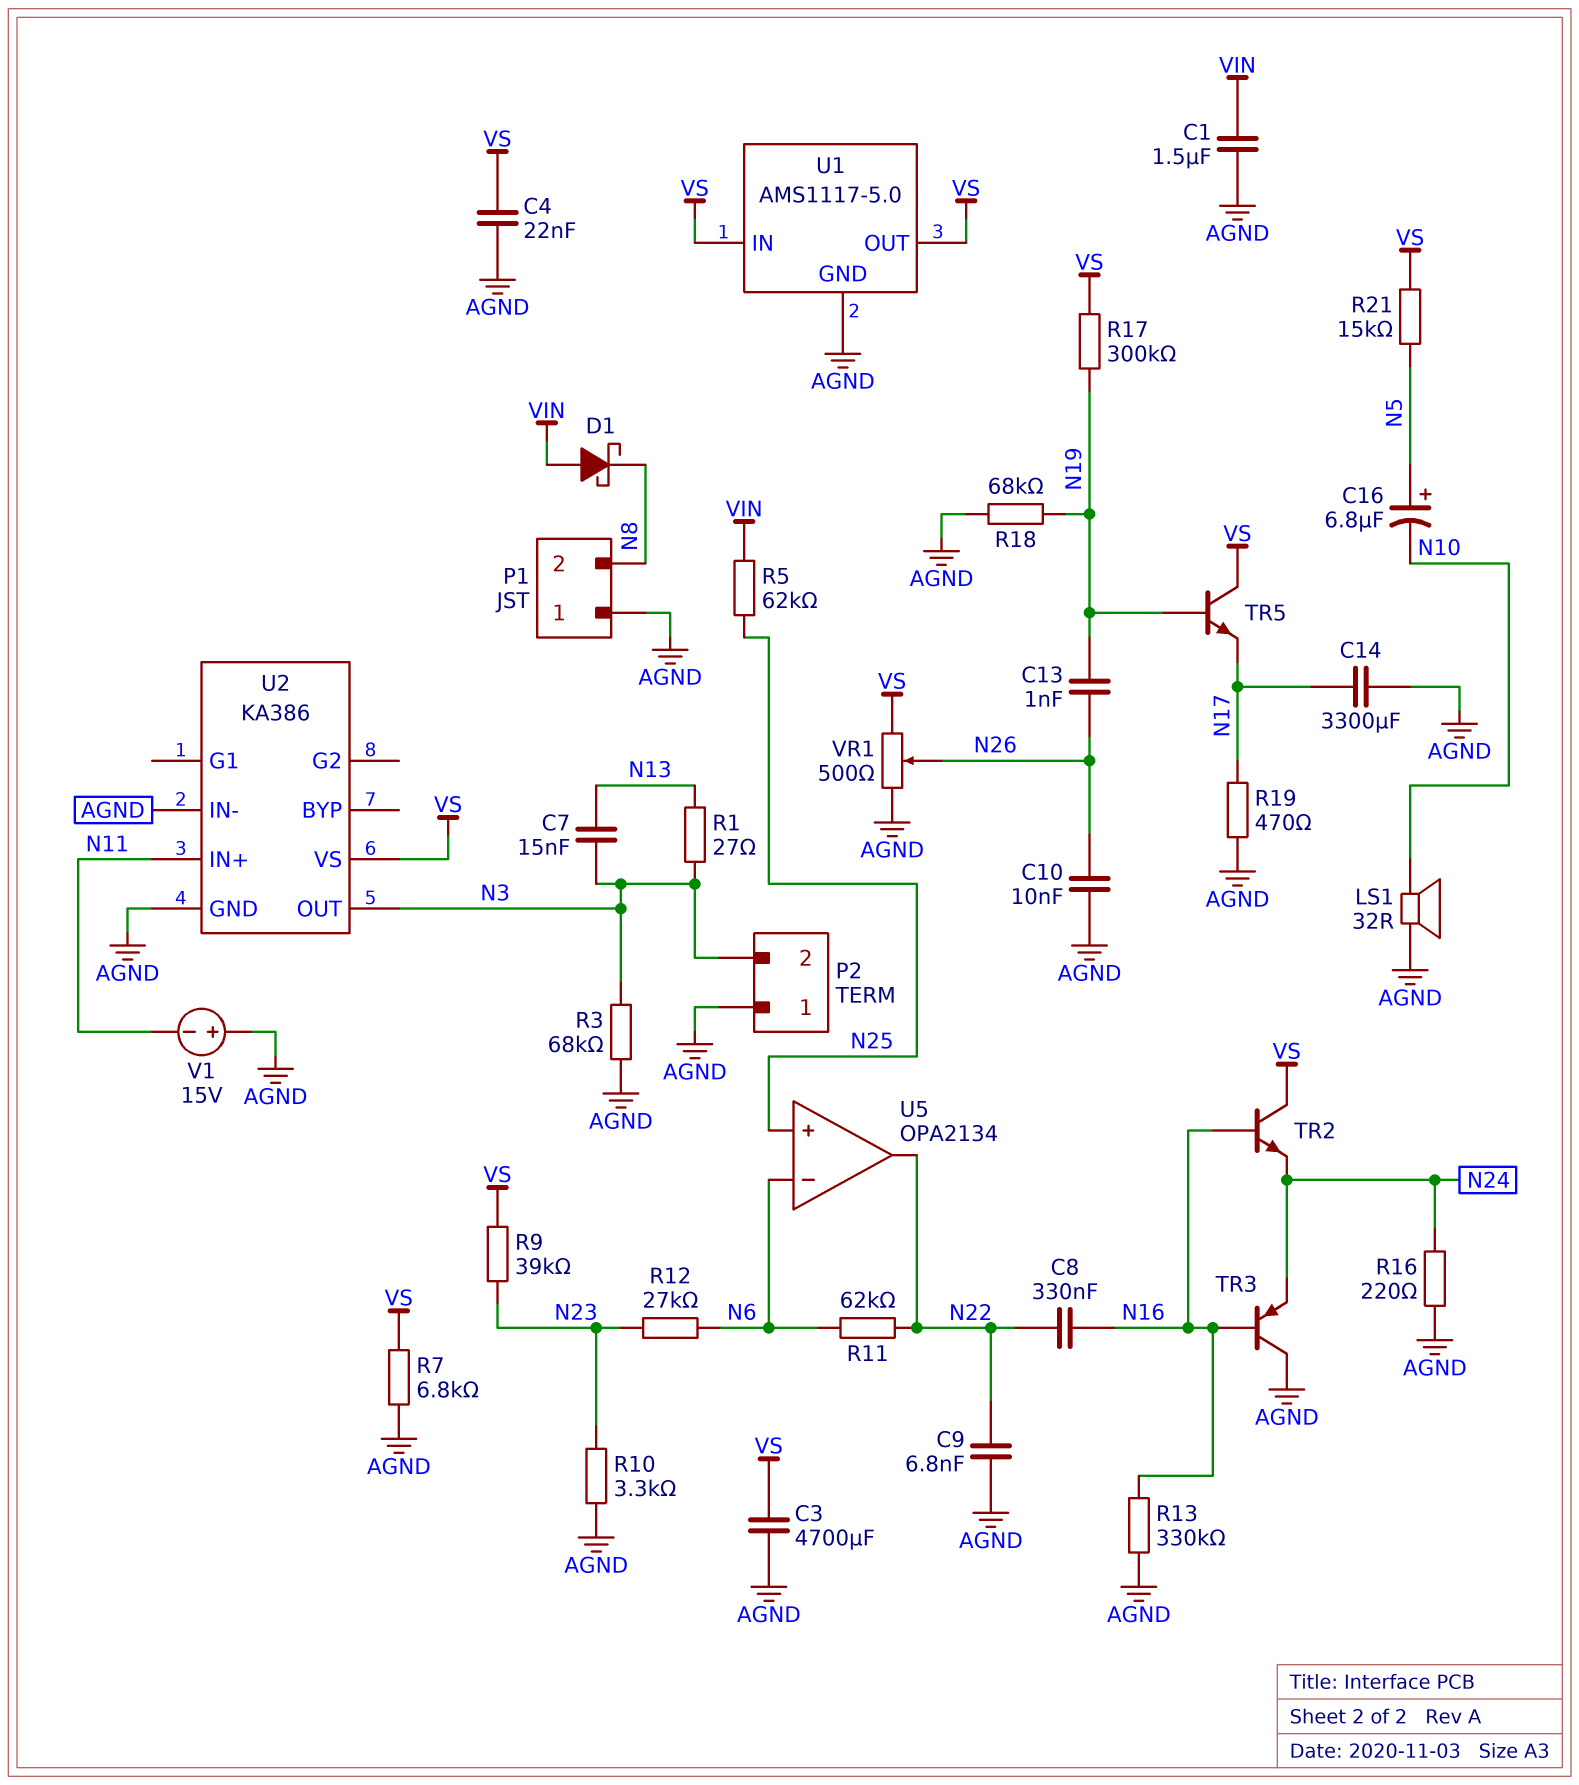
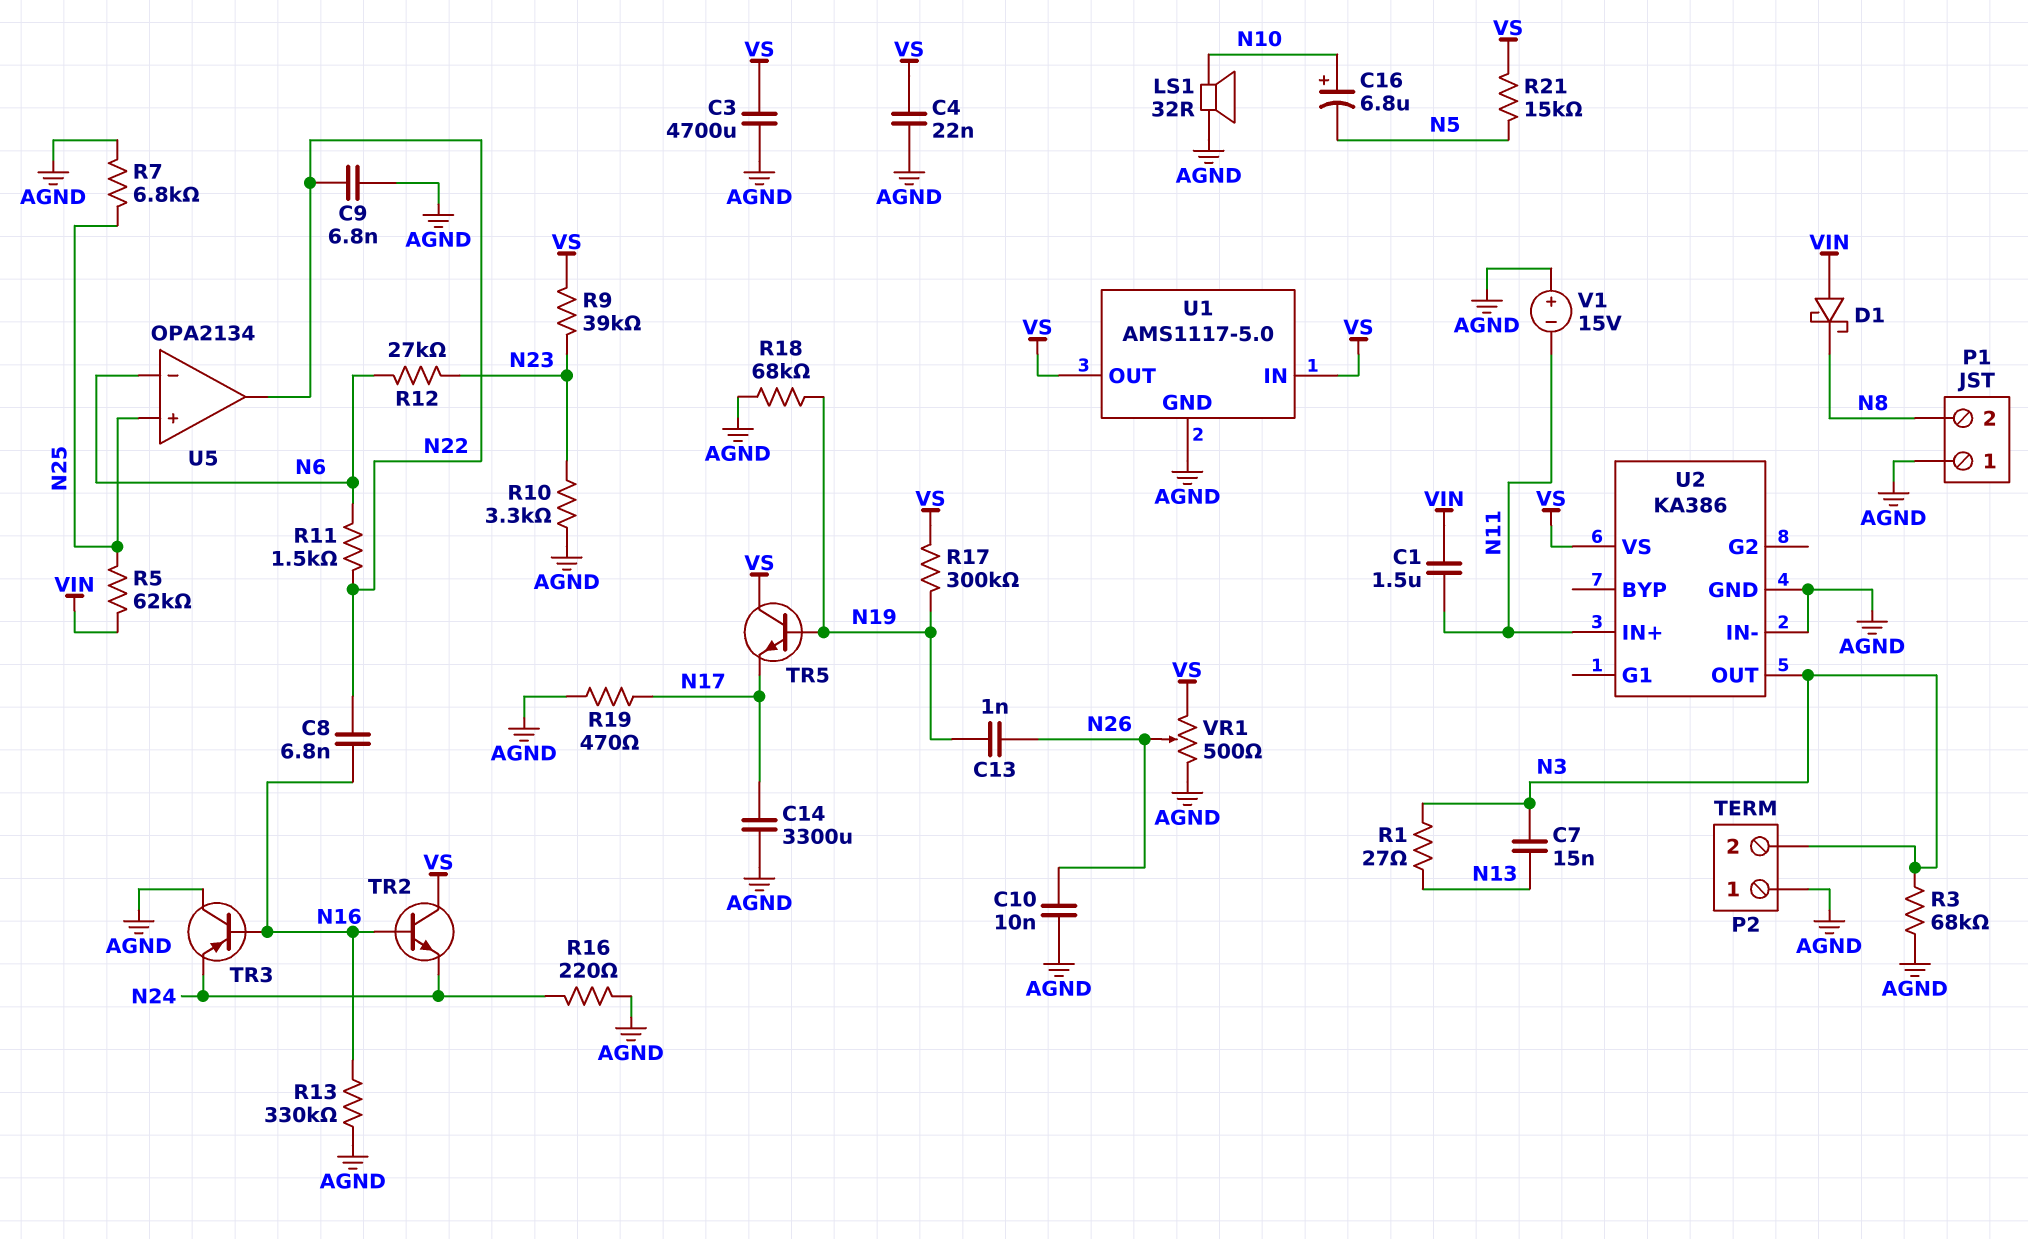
C1: 1.5uF (AGND, VIN) -> 1.5uF (N11, VIN)
C8: 330nF (N16, N22) -> 6.8nF (N16, N22)
C16: 6.8uF (plus N5, minus N10) -> 6.8uF (plus N10, minus N5)
R7: 6.8k (AGND, VS) -> 6.8k (AGND, N25)
R11: 62k (N6, N22) -> 1.5k (N6, N22)

